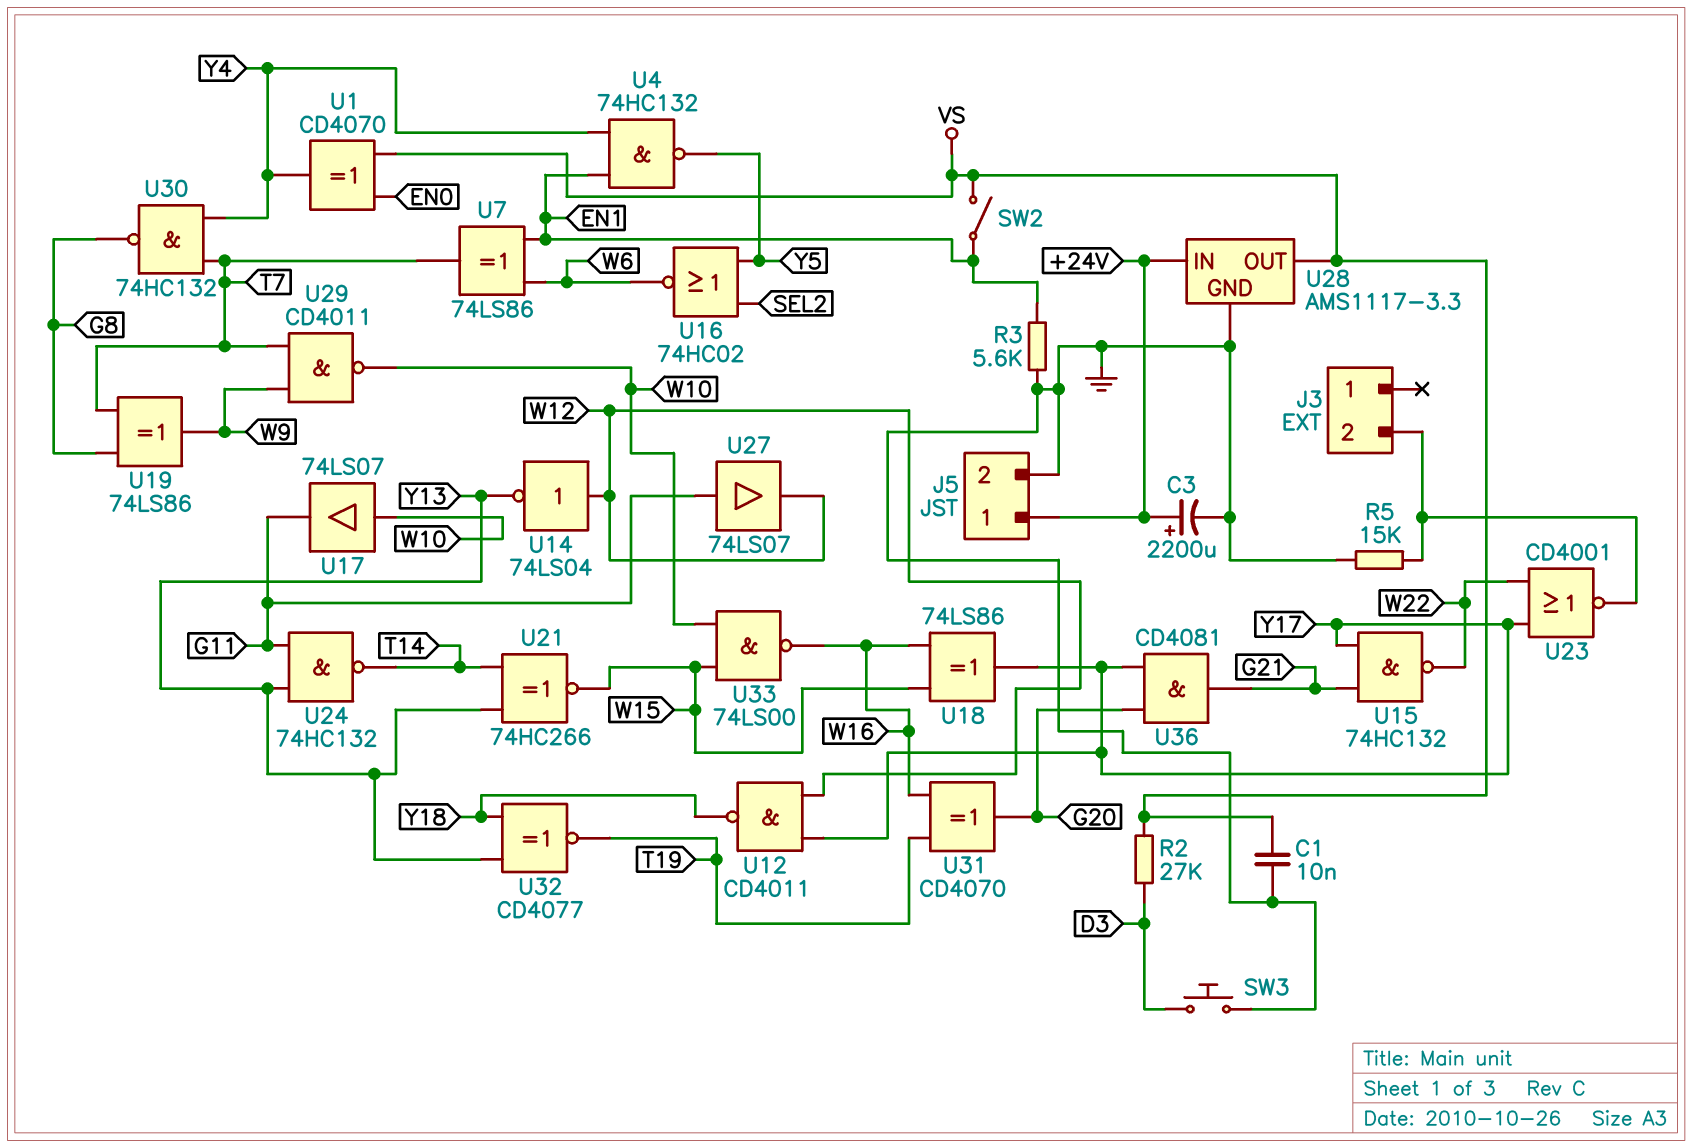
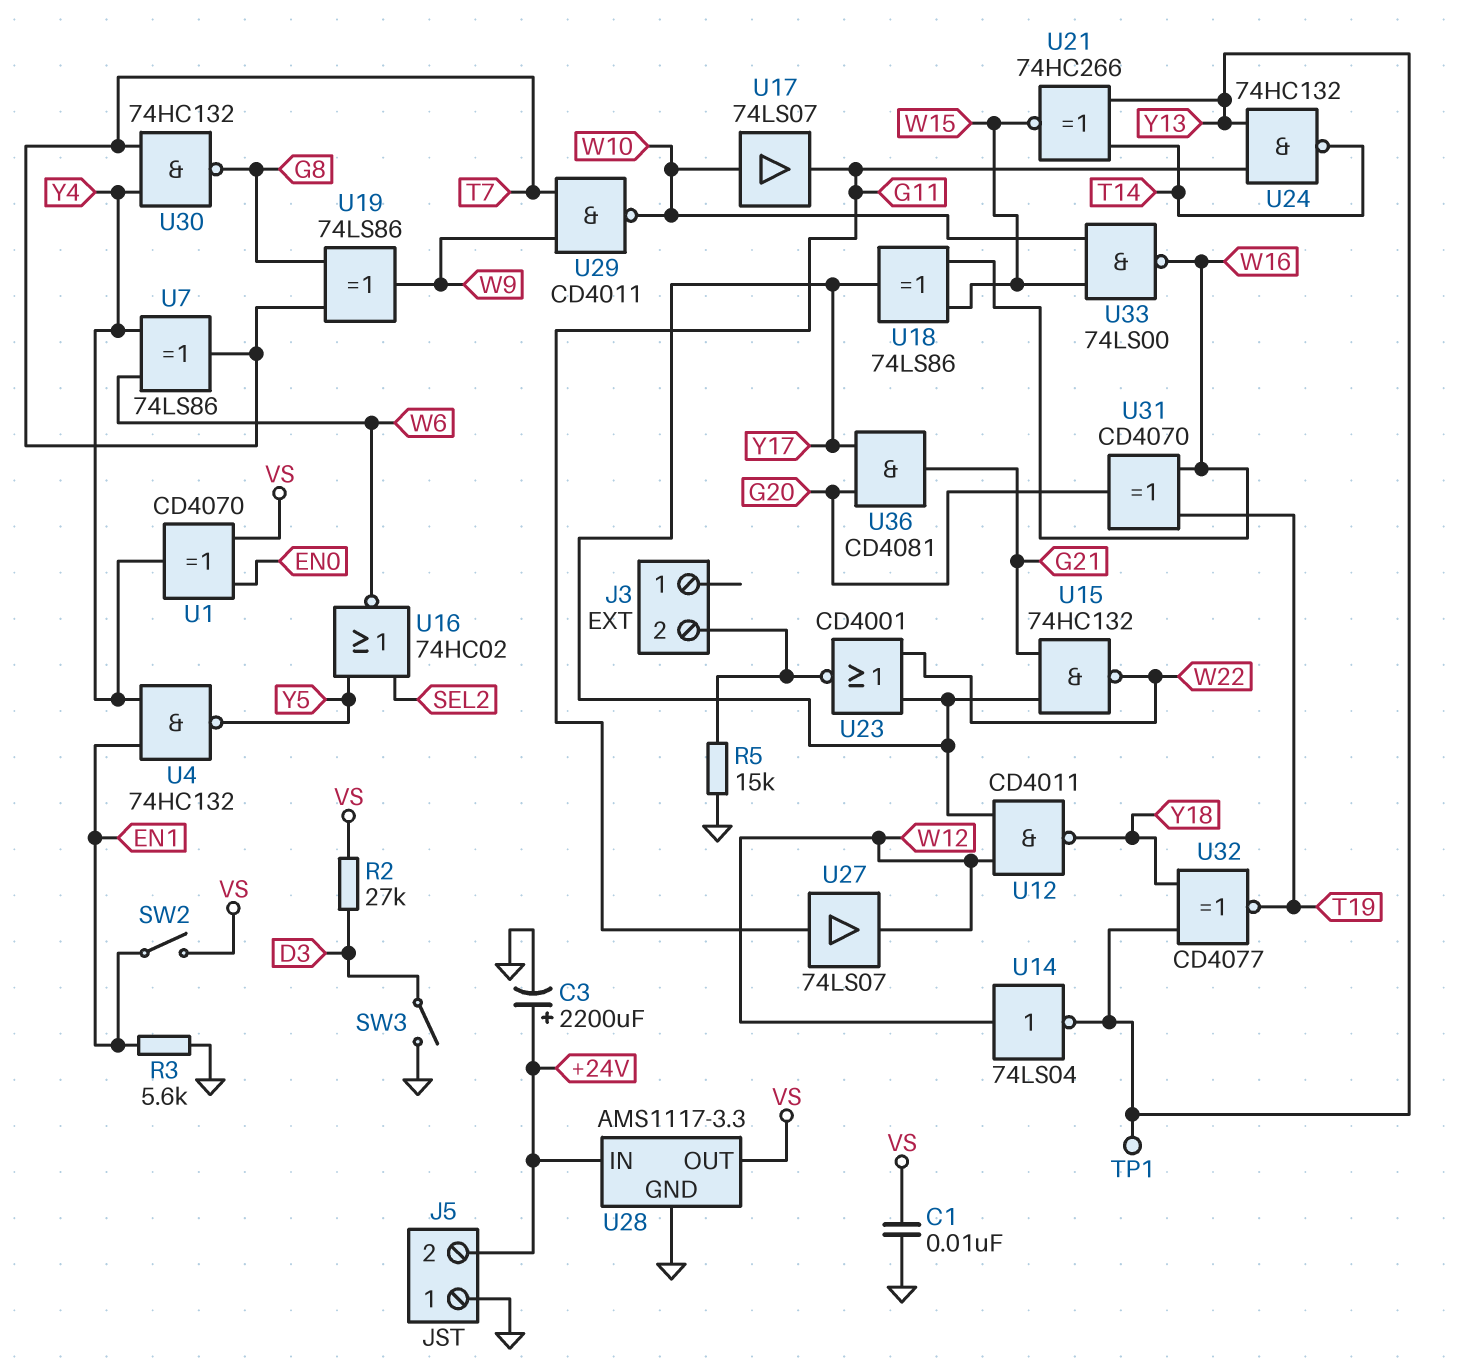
J5 pin 1: +24V -> GND
J5 pin 2: GND -> +24V
SW3: button (D3, GND) -> switch (D3, GND)
TP1: none -> test point (Y13)
U7: XOR 74LS86 (in EN1, in W6, out T7) -> XOR 74LS86 (in W6, in Y4, out T7)

